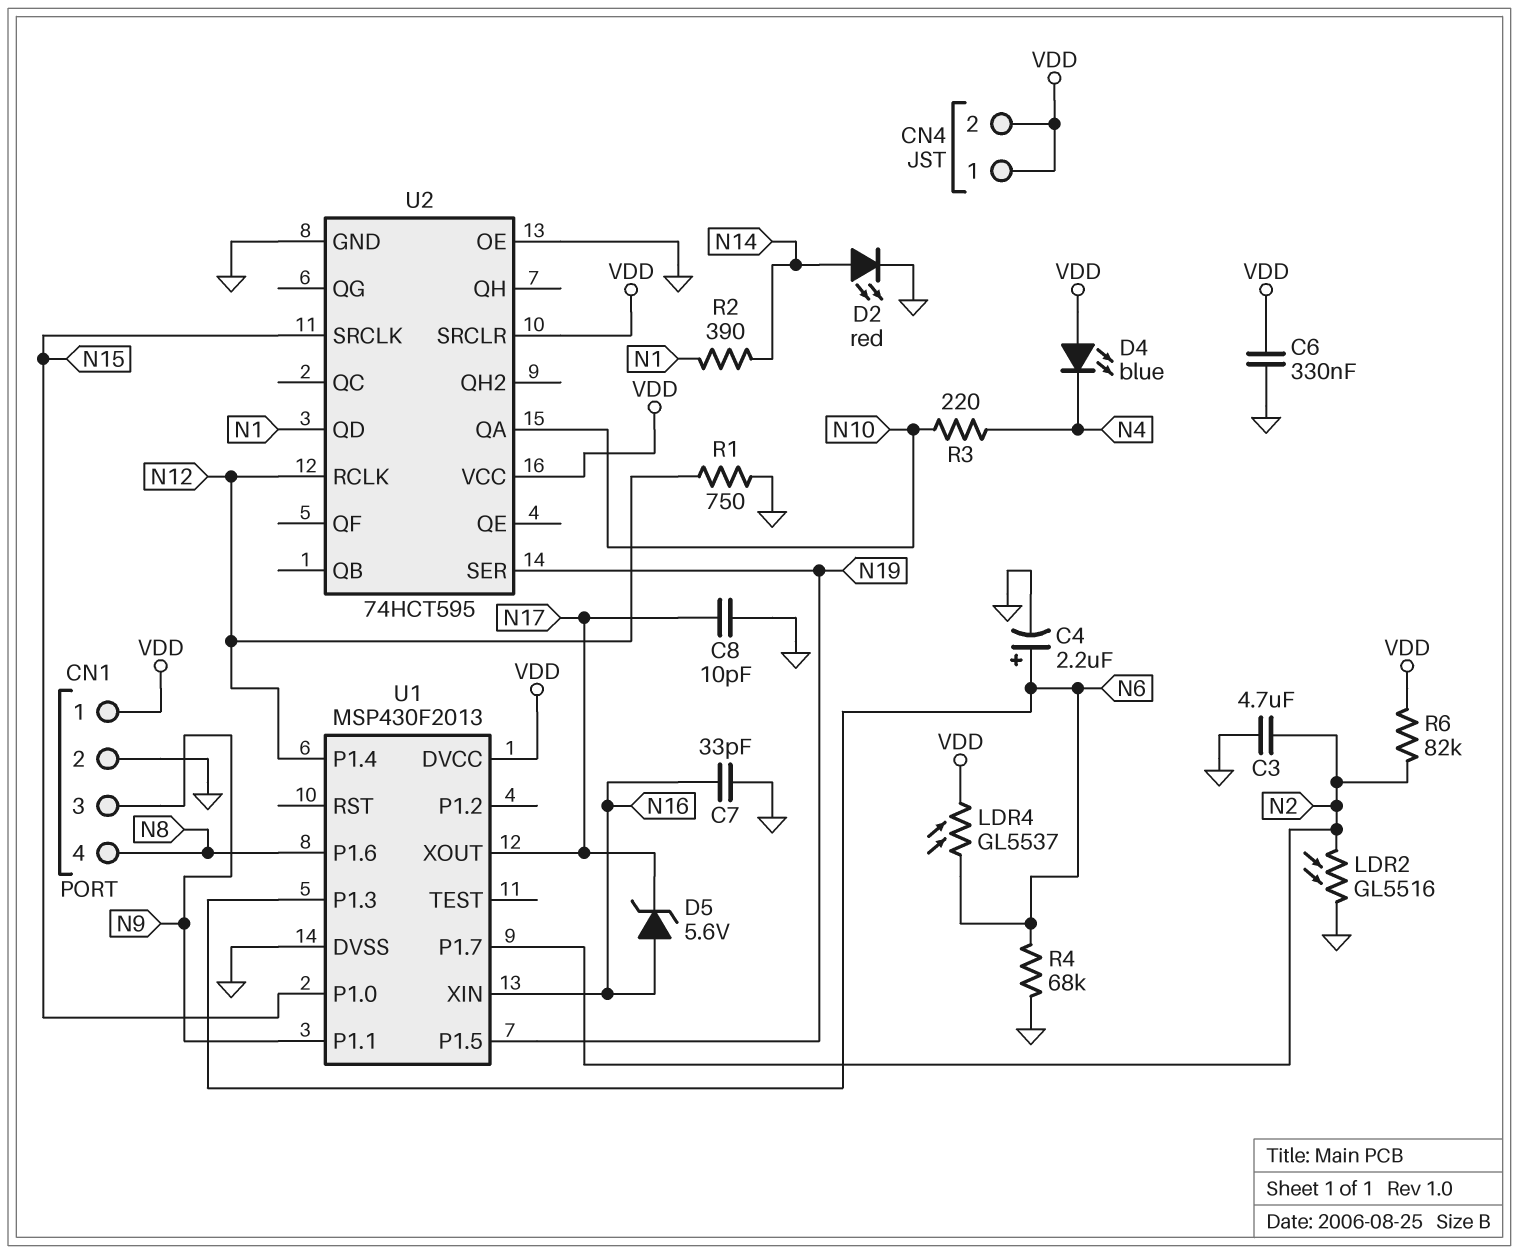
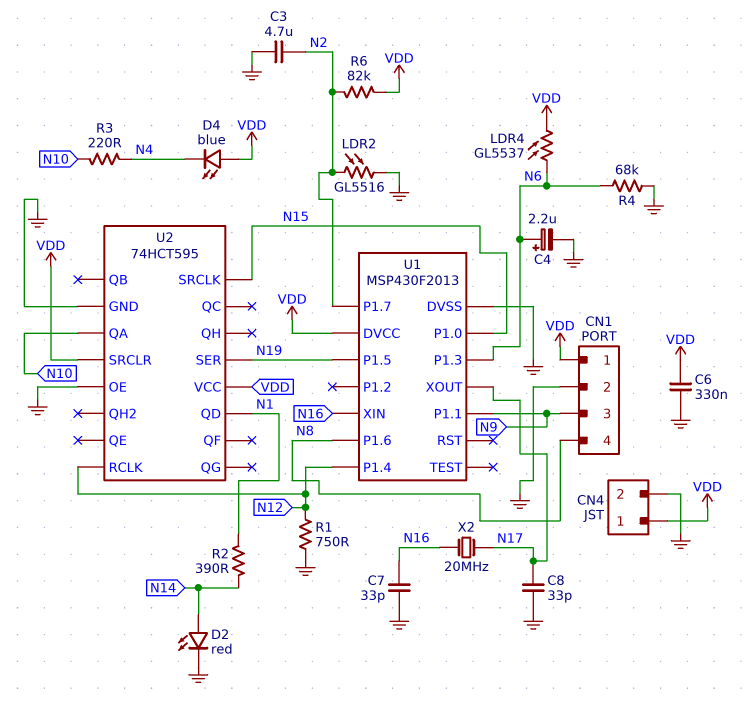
C8: 10pF (GND, N17) -> 33pF (GND, N17)
CN4 pin 2: VDD -> GND
D5: zener 5.6V (A N16, K N17) -> none
X2: none -> 20MHz (N16, N17)

